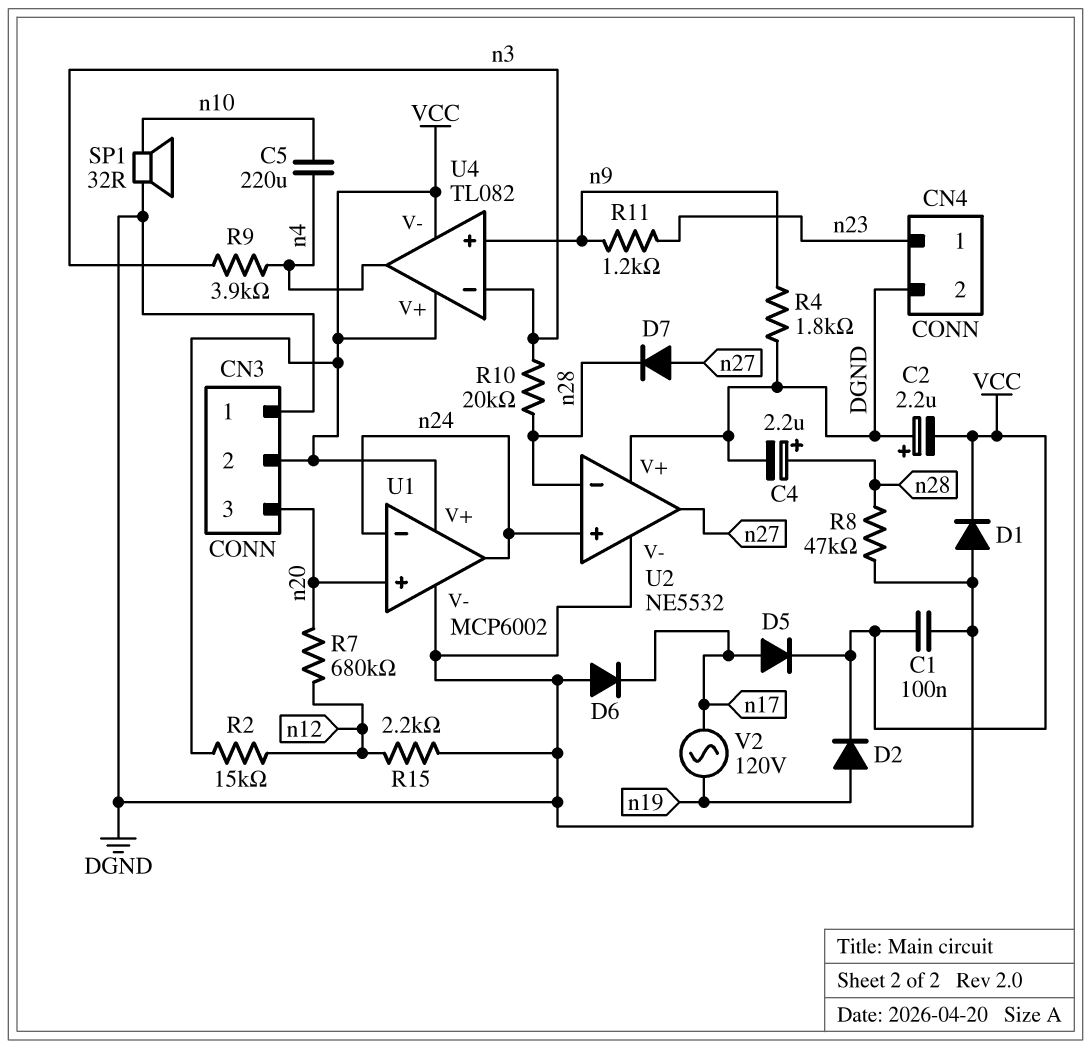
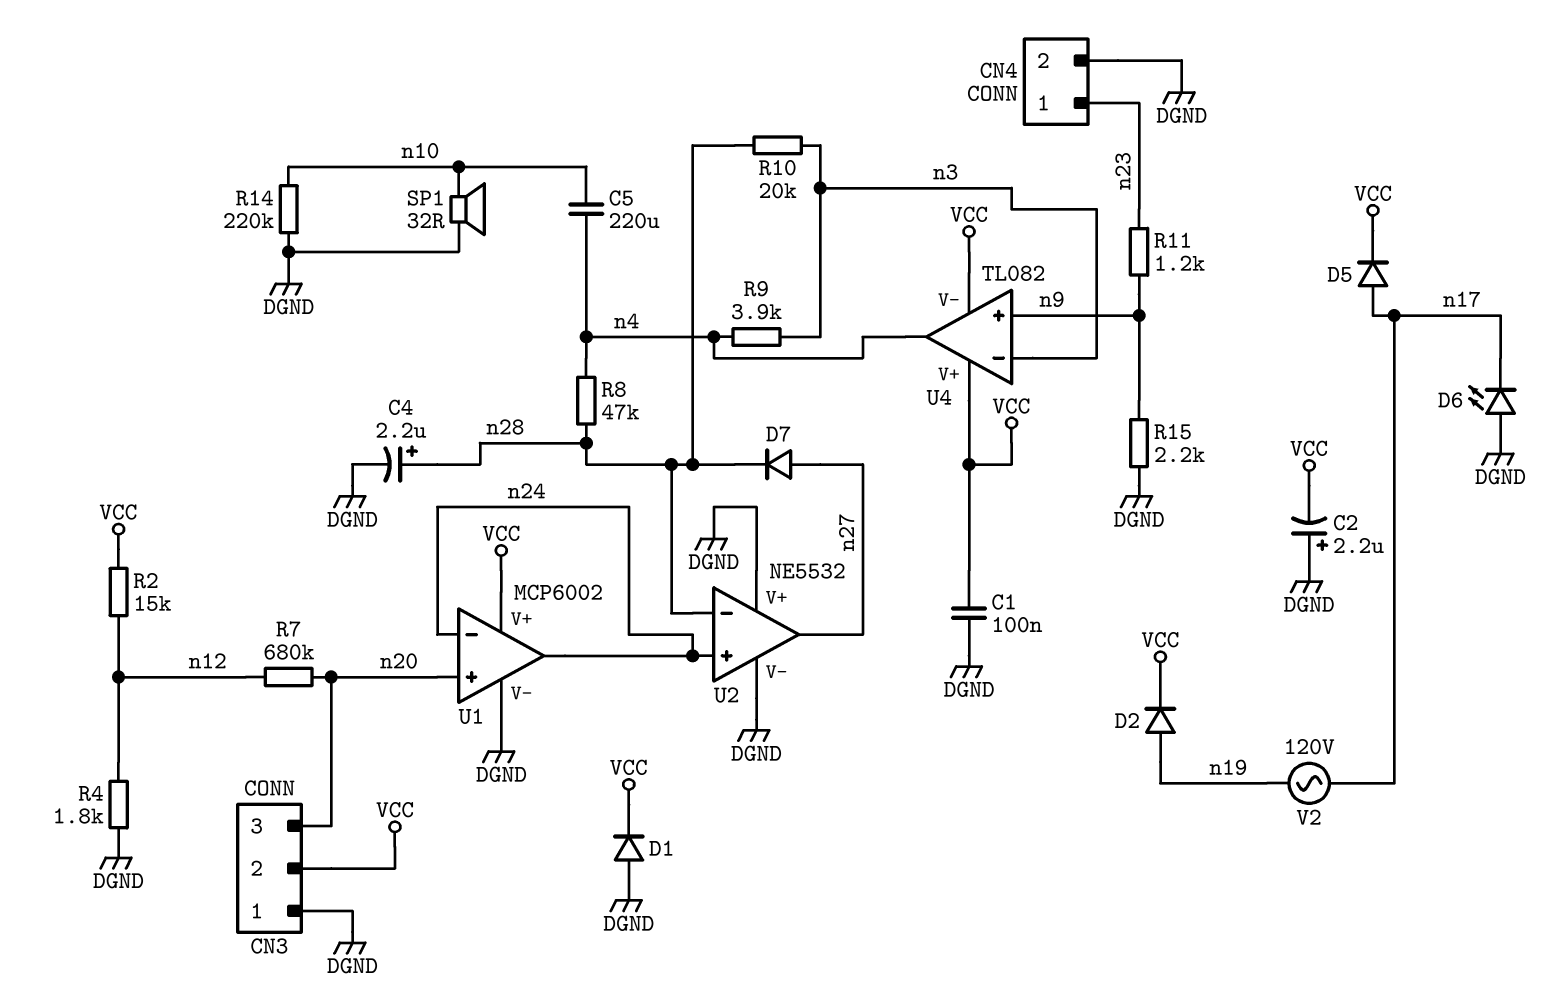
D6: diode (A DGND, K n17) -> LED (A DGND, K n17)
R4: 1.8k (DGND, n9) -> 1.8k (DGND, n12)
R8: 47k (DGND, n28) -> 47k (n4, n28)
R14: none -> 220k (DGND, n10)
R15: 2.2k (DGND, n12) -> 2.2k (DGND, n9)

